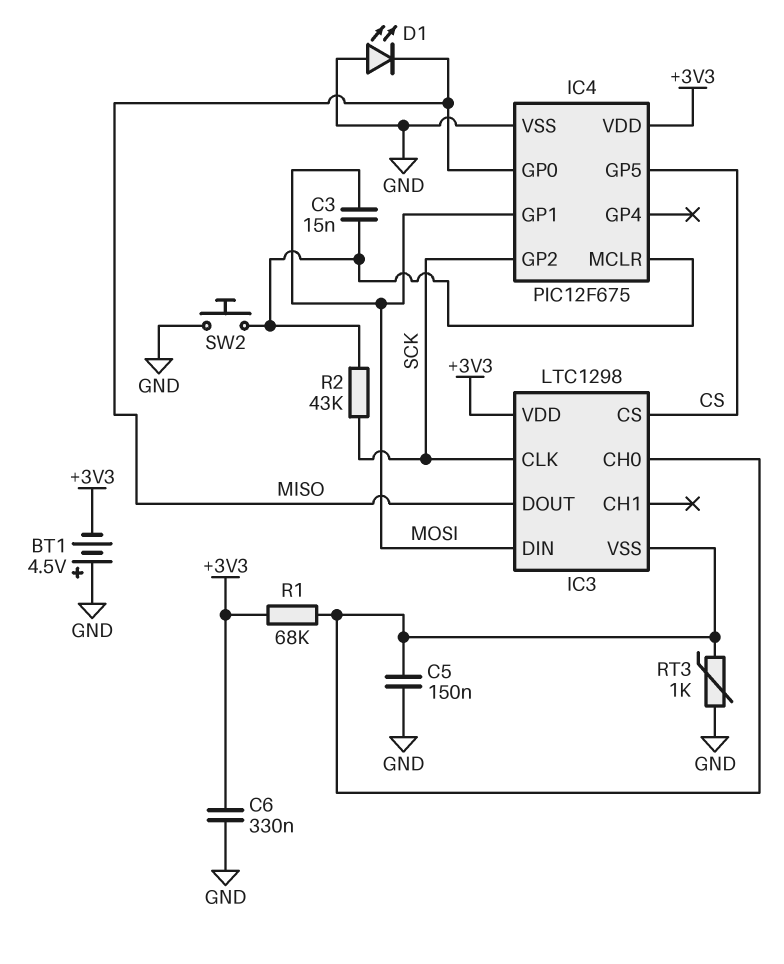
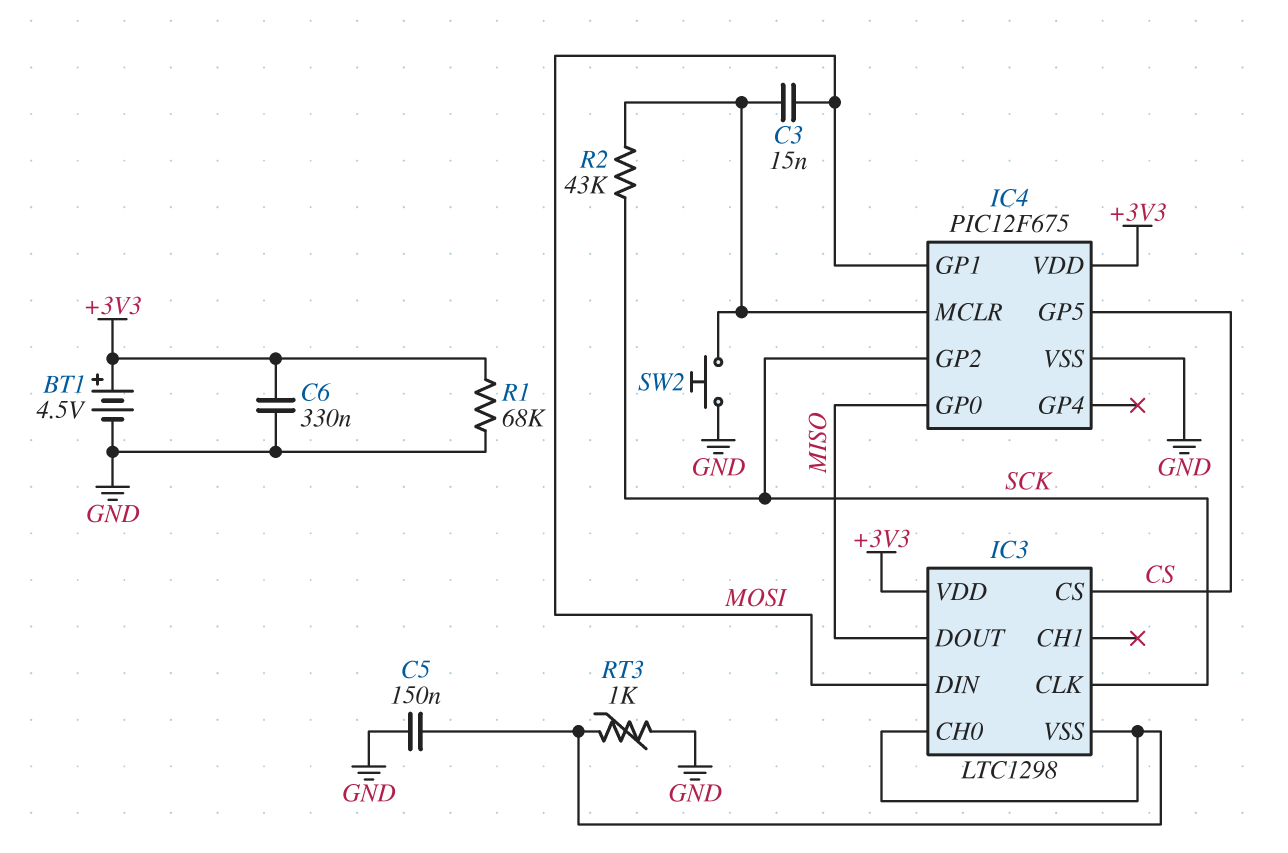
BT1: 4.5V (plus GND, minus +3V3) -> 4.5V (plus +3V3, minus GND)
D1: LED (A GND, K MISO) -> none
R1: 68k (+3V3, IC3/CH0) -> 68k (+3V3, GND)

